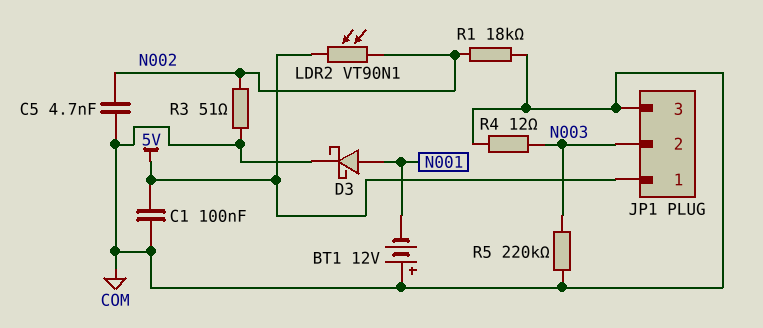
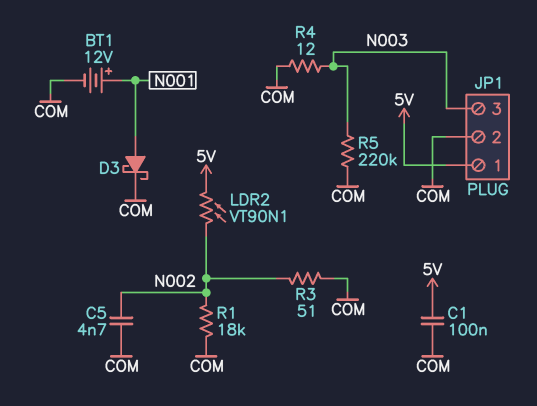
BT1: 12V (plus COM, minus N001) -> 12V (plus N001, minus COM)
JP1 pin 2: N003 -> COM
JP1 pin 3: COM -> N003

